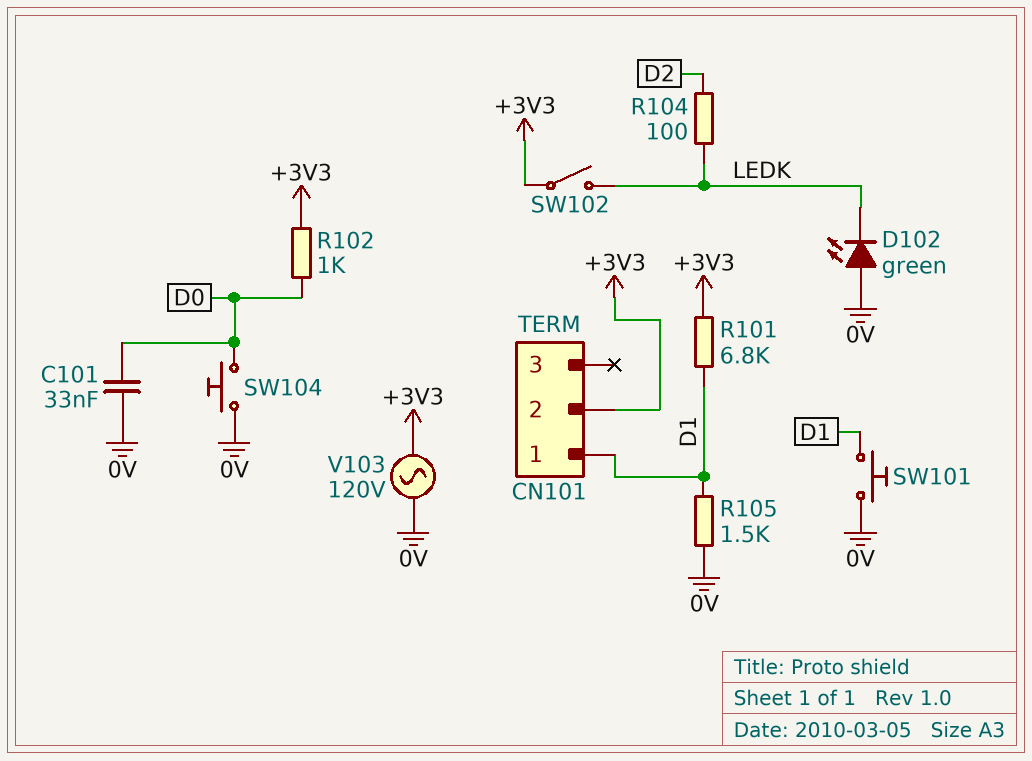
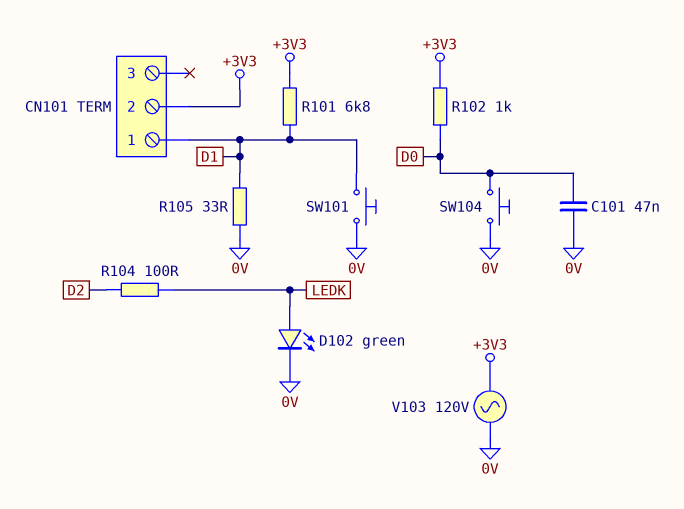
C101: 33nF (0V, D0) -> 47nF (0V, D0)
D102: LED green (A 0V, K LEDK) -> LED green (A LEDK, K 0V)
R105: 1.5k (0V, D1) -> 33 (0V, D1)
SW102: switch (+3V3, LEDK) -> none

